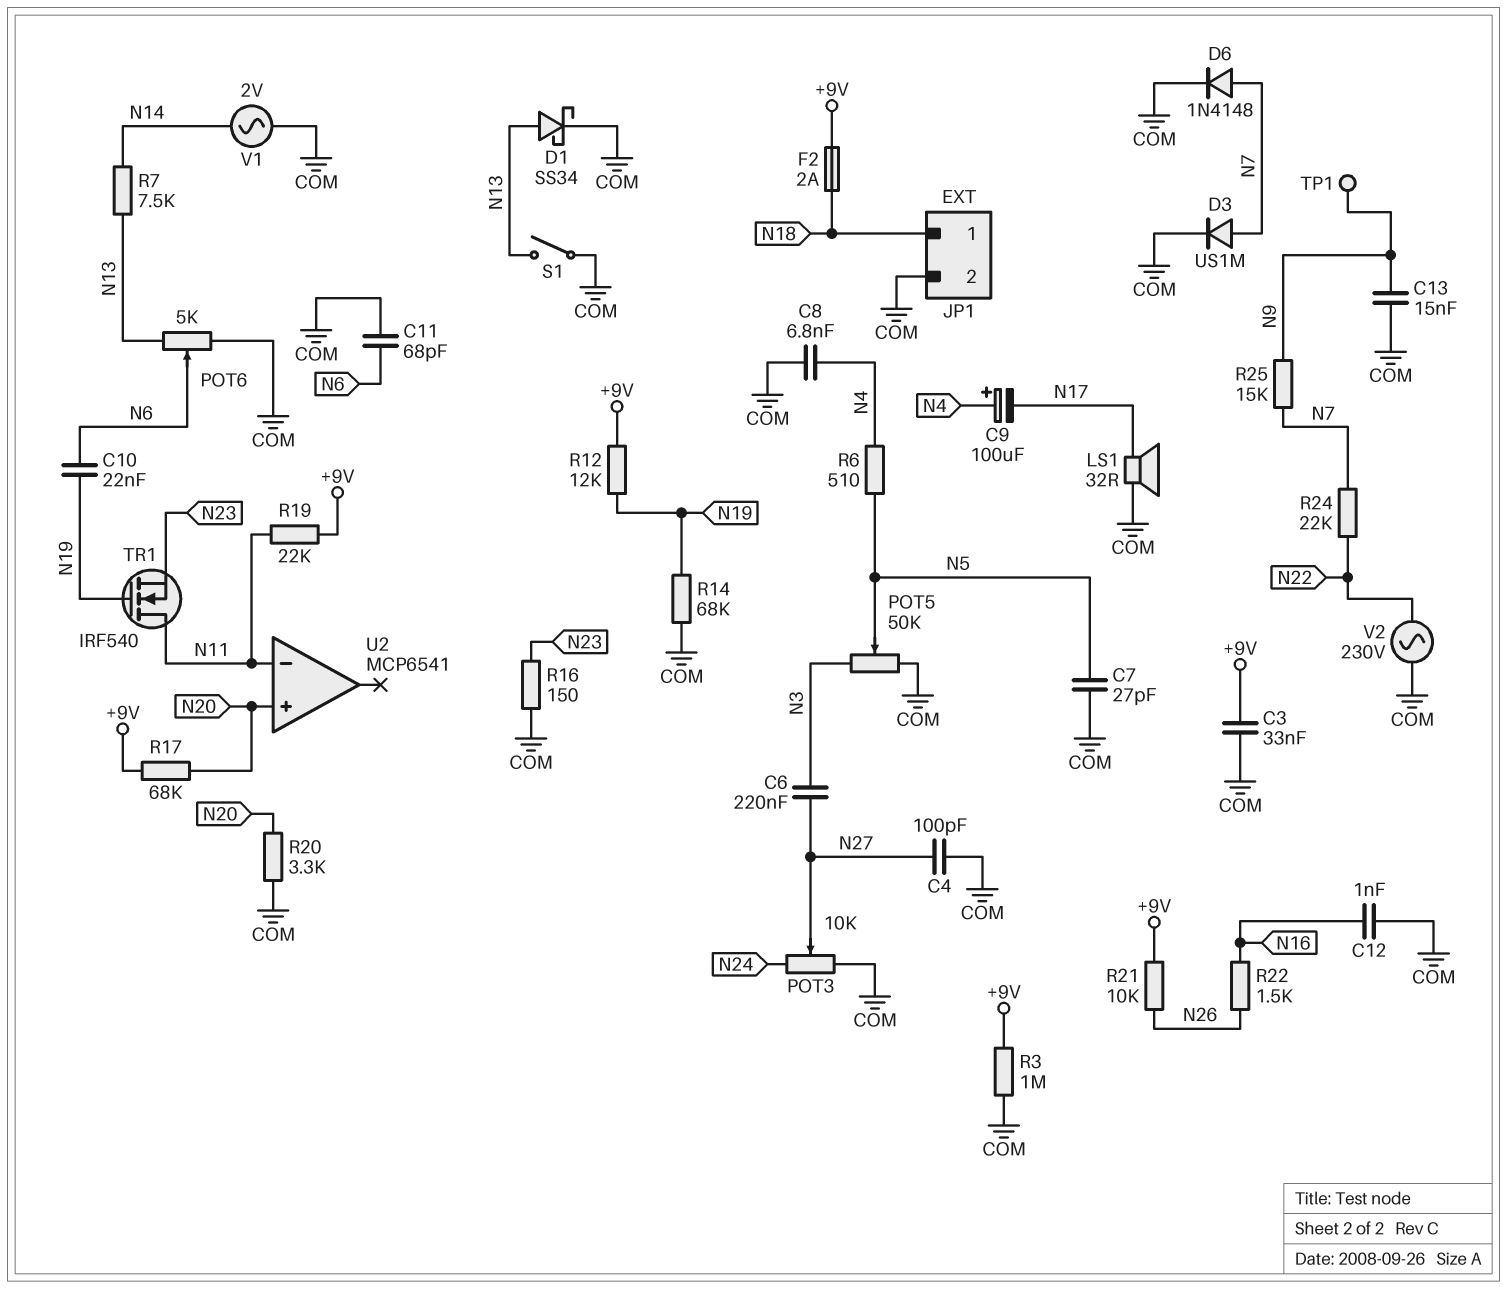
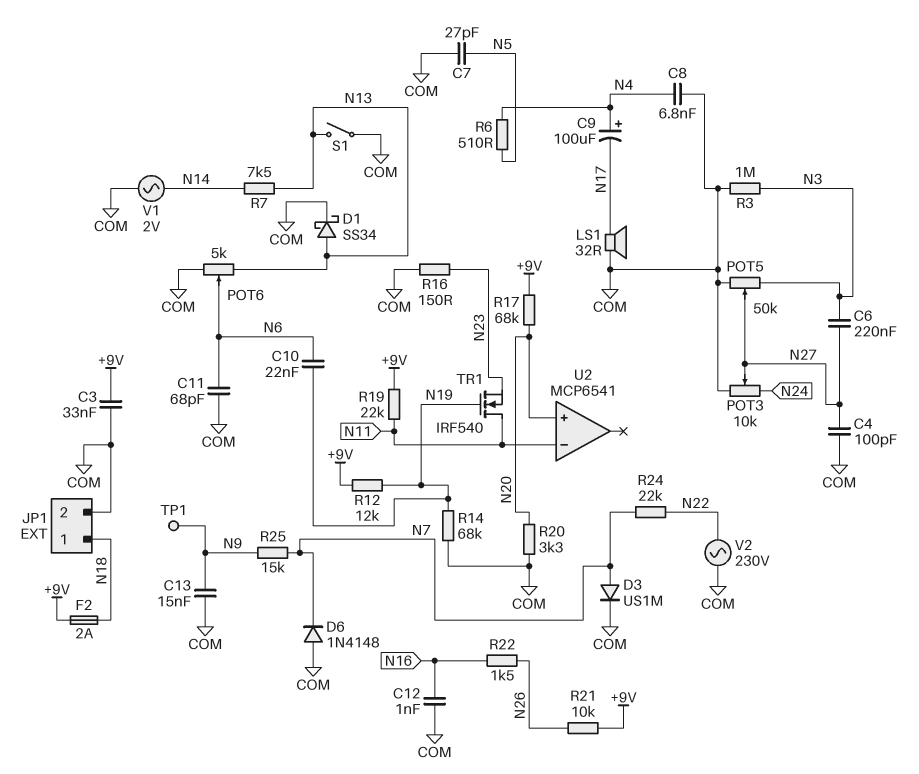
D6: diode 1N4148 (A N7, K COM) -> diode 1N4148 (A COM, K N7)
POT5: 50k (COM, N3, wiper N5) -> 50k (COM, N3, wiper N27)
R3: 1M (+9V, COM) -> 1M (COM, N3)

